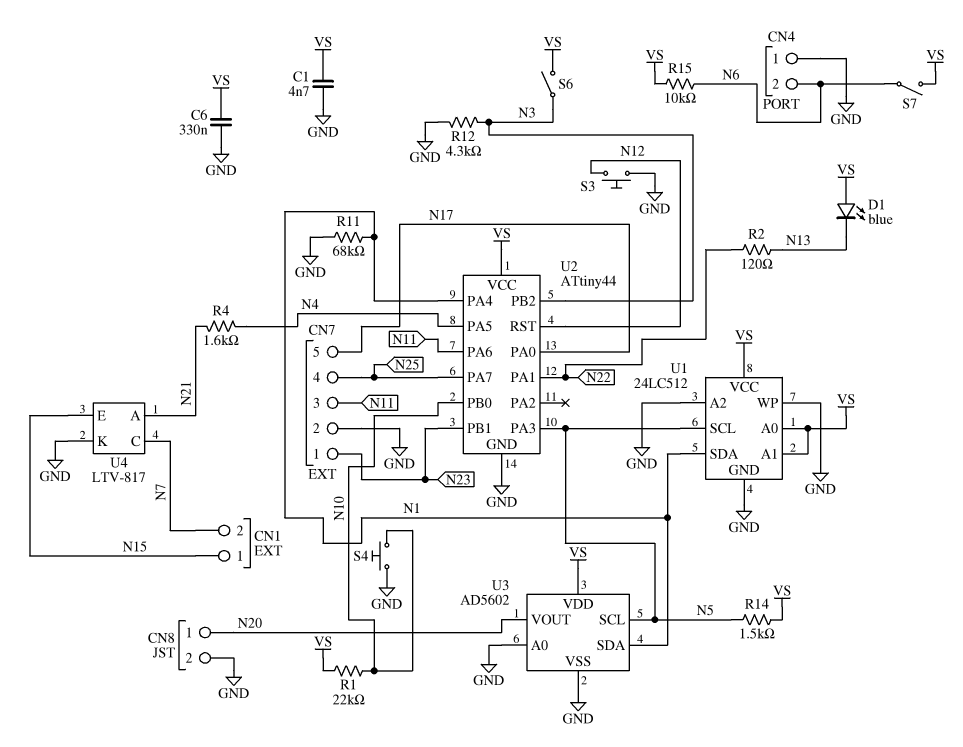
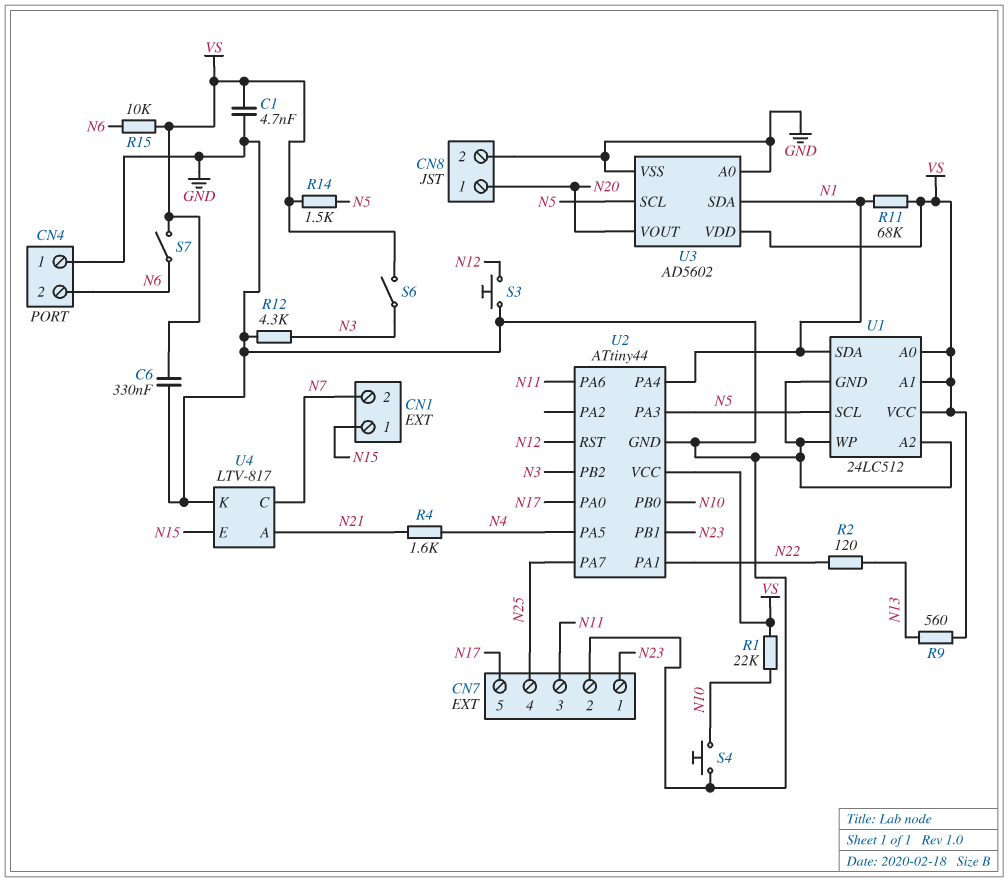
D1: LED blue (A VS, K N13) -> none
R9: none -> 560 (N13, VS)
R11: 68k (GND, N1) -> 68k (N1, VS)

